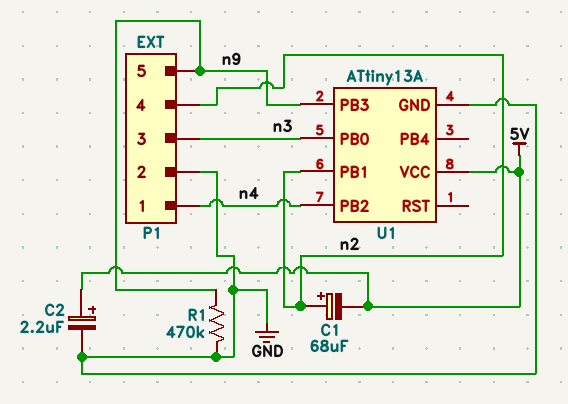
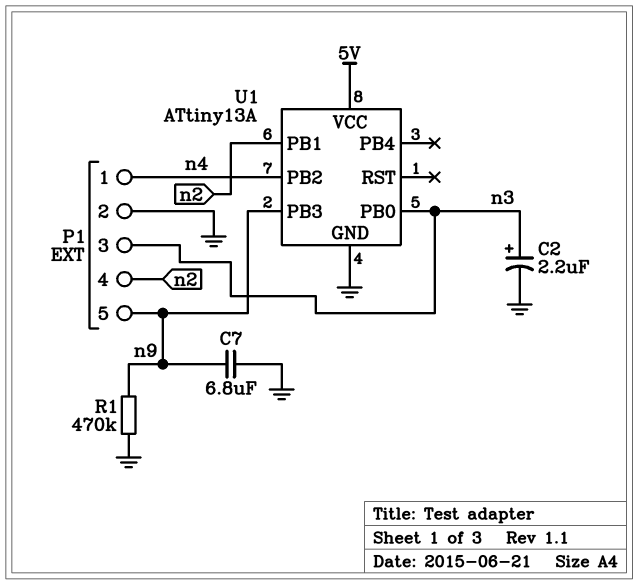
C1: 68uF (plus n2, minus 5V) -> none
C2: 2.2uF (plus 5V, minus GND) -> 2.2uF (plus n3, minus GND)
C7: none -> 6.8uF (GND, n9)

